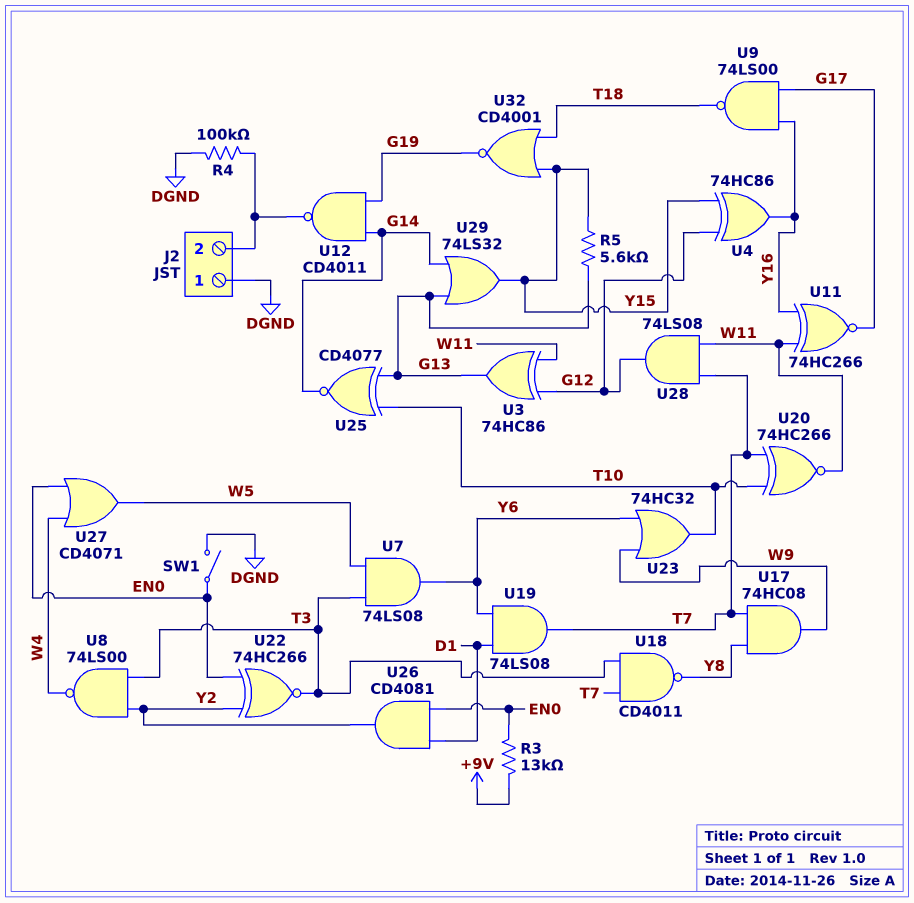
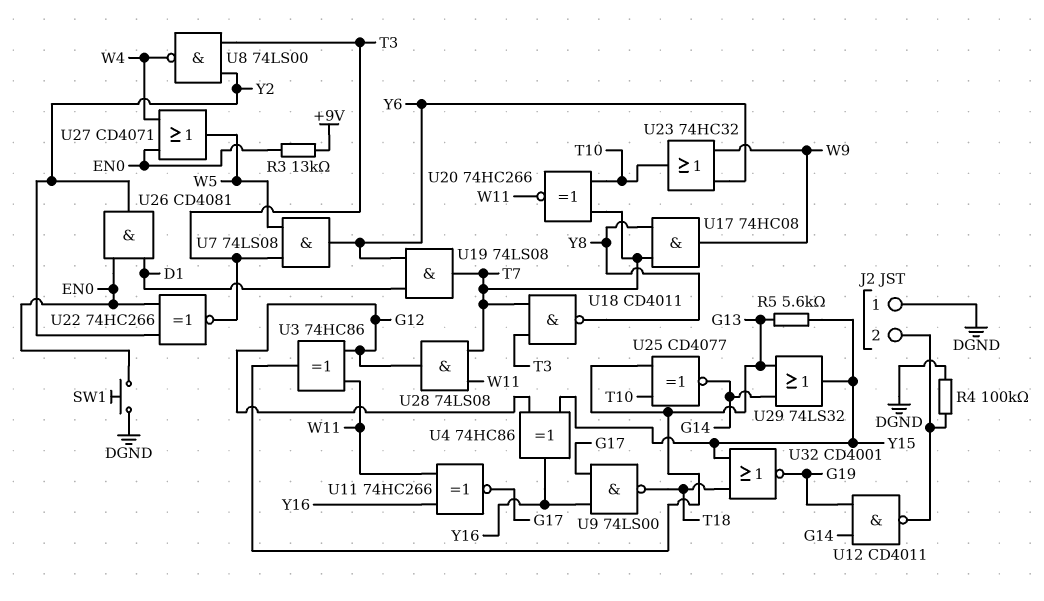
SW1: switch (DGND, EN0) -> button (DGND, EN0)

